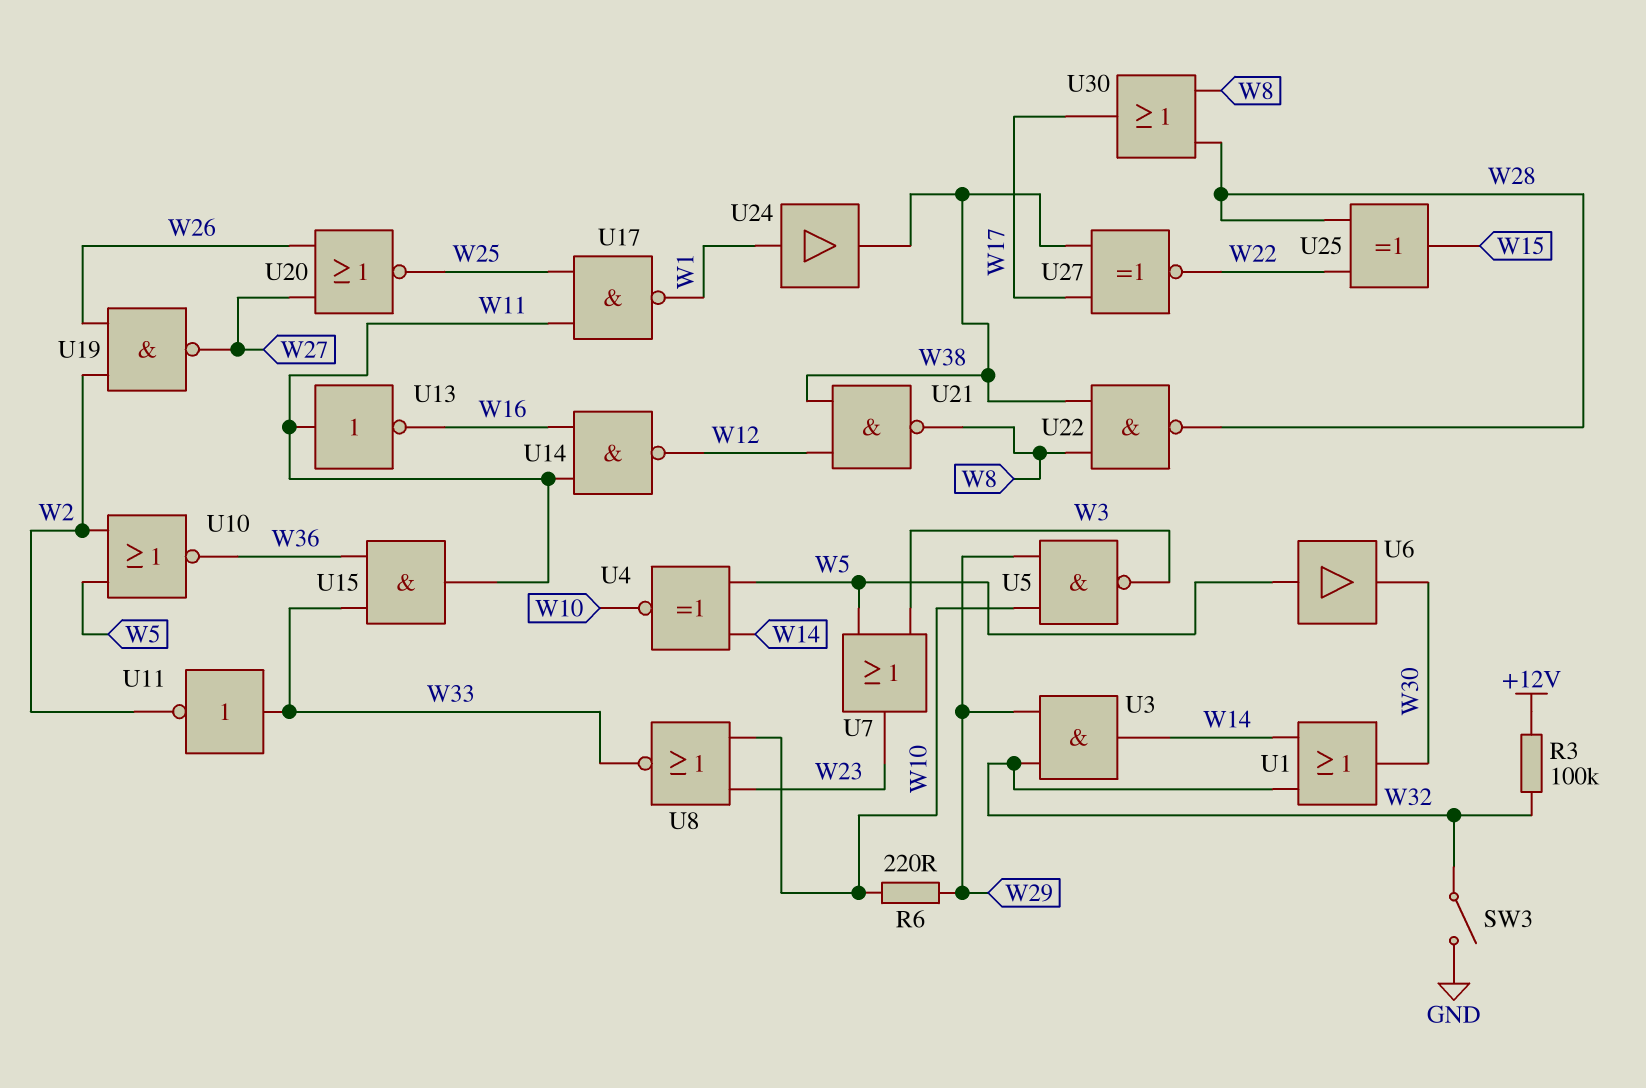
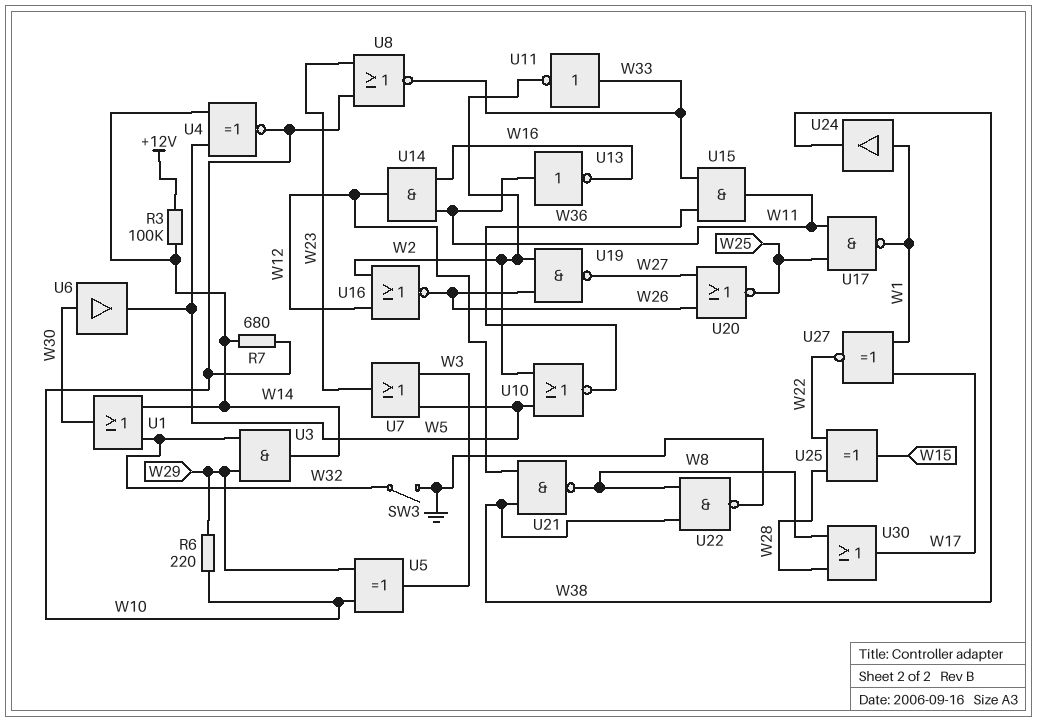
R3: 100k (+12V, W32) -> 100k (+12V, W14)
R7: none -> 680 (W10, W14)
U5: NAND (in W10, in W29, out W3) -> XOR (in W10, in W29, out W3)
U6: buffer (in W5, out W30) -> buffer (in W30, out W5)
U14: NAND (in W11, in W16, out W12) -> AND (in W11, in W16, out W12)
U16: none -> NOR (in W2, in W12, out W26)
U22: NAND (in W8, in W38, out W28) -> NAND (in W8, in W38, out GND)
U27: XNOR (in W17, in W38, out W22) -> XNOR (in W1, in W17, out W22)

